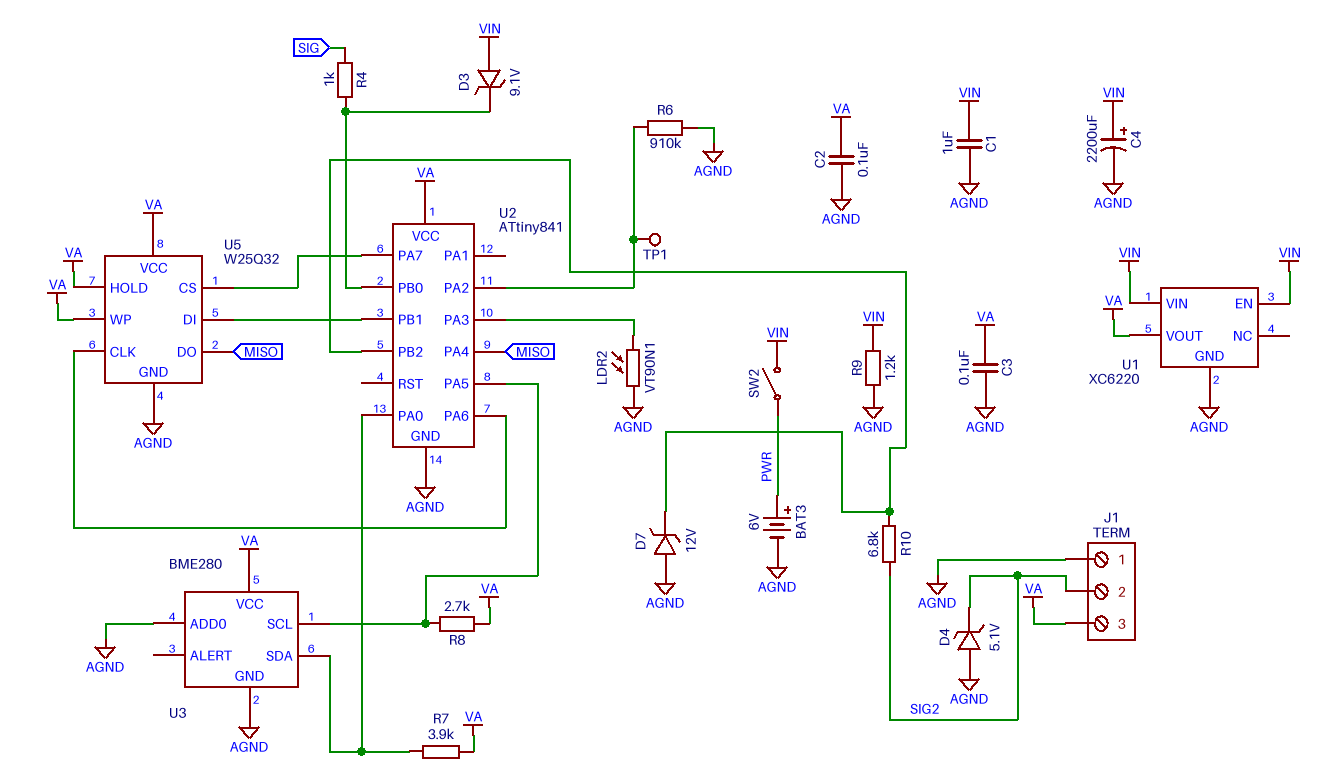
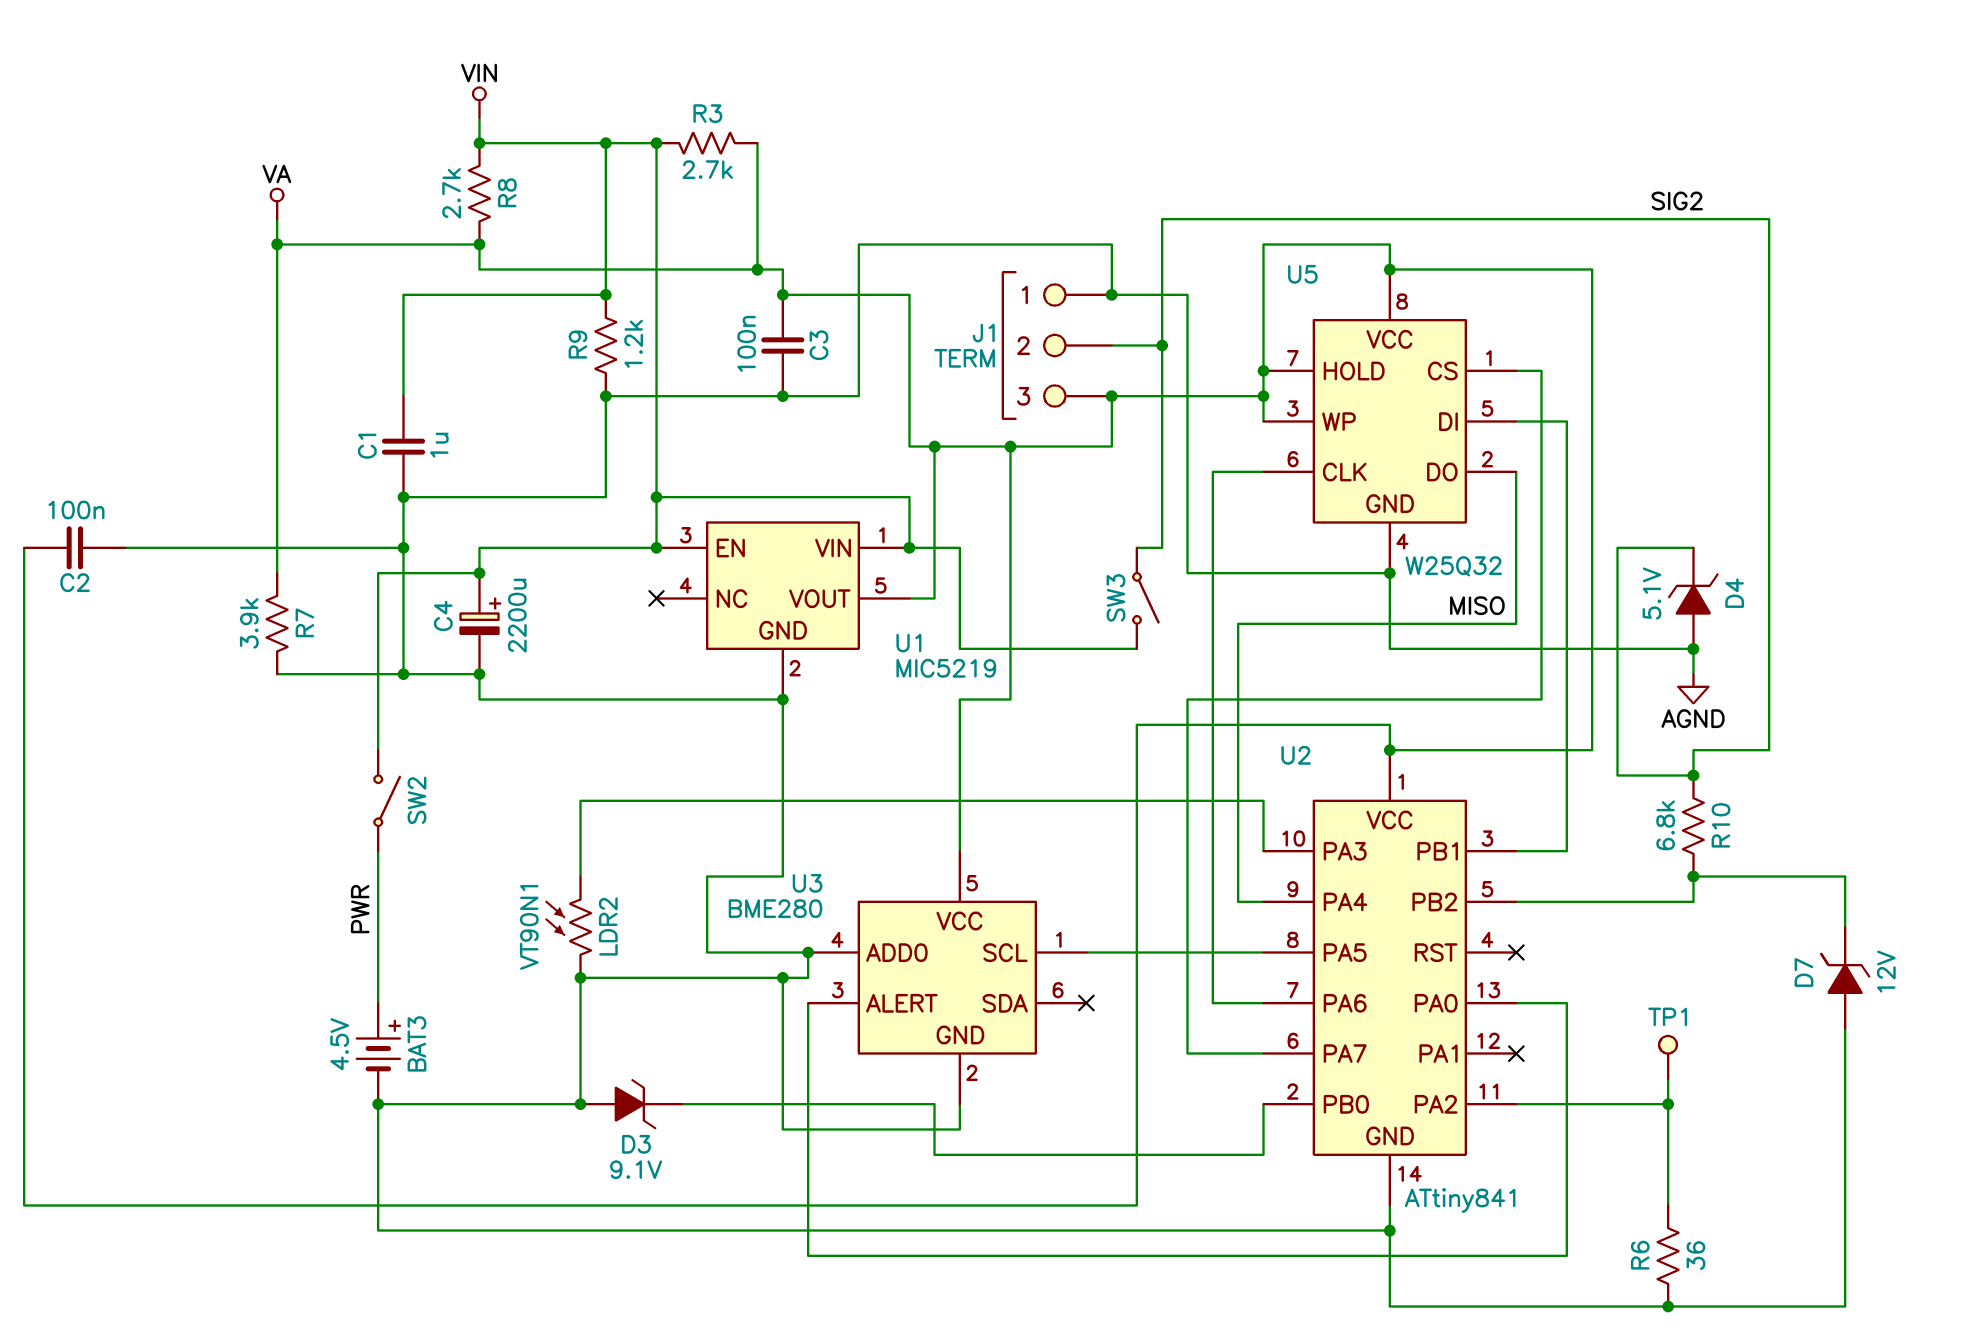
BAT3: 6V (plus PWR, minus AGND) -> 4.5V (plus PWR, minus AGND)
D3: zener 9.1V (A VIN, K U2/PB0) -> zener 9.1V (A AGND, K U2/PB0)
R3: none -> 2.7k (VA, VIN)
R4: 1k (SIG, U2/PB0) -> none
R6: 910k (AGND, U2/PA2) -> 36 (AGND, U2/PA2)
R7: 3.9k (U2/PA0, VA) -> 3.9k (AGND, VA)
R8: 2.7k (U2/PA5, VA) -> 2.7k (VA, VIN)
SW3: none -> switch (SIG2, VIN)
U1: XC6220 -> MIC5219
U3 pin ALERT: none -> U2/PA0
U3 pin SDA: U2/PA0 -> none

